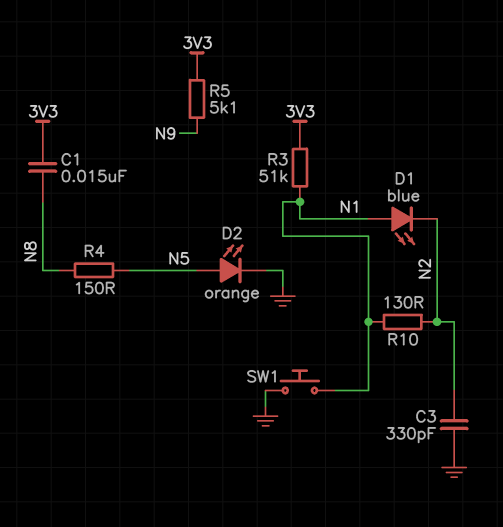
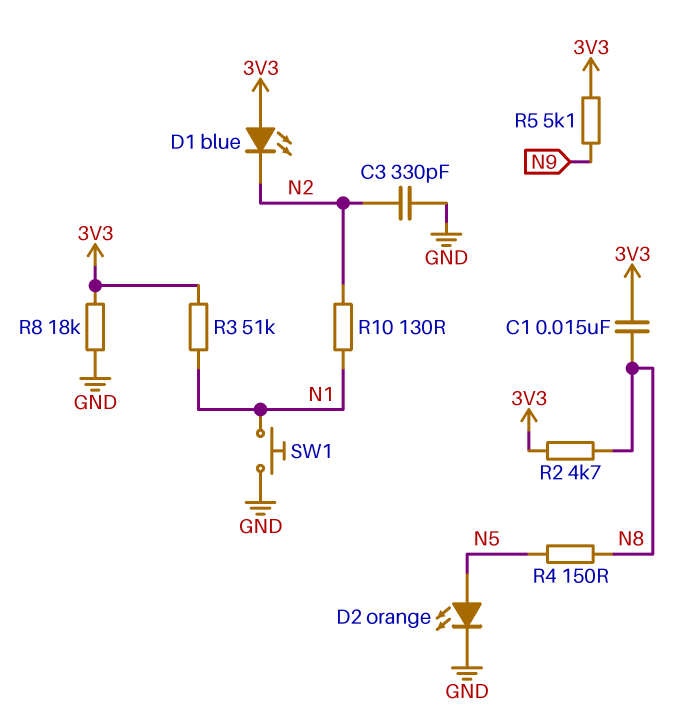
D1: LED blue (A N1, K N2) -> LED blue (A 3V3, K N2)
R2: none -> 4.7k (3V3, N8)
R8: none -> 18k (3V3, GND)

